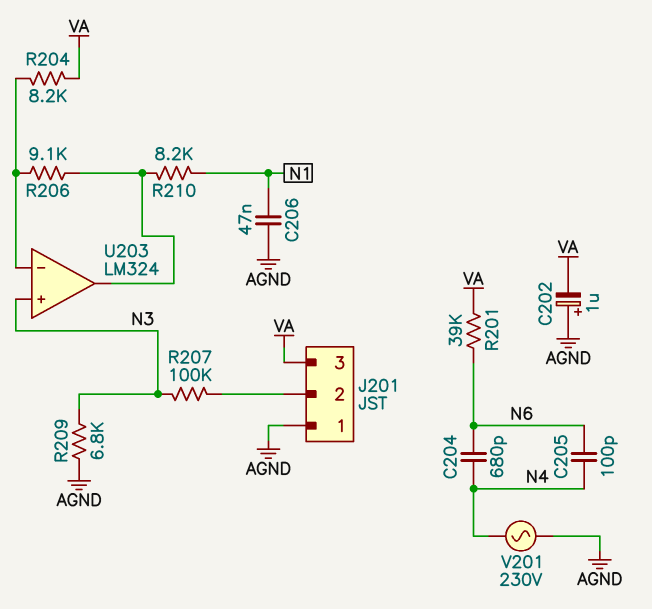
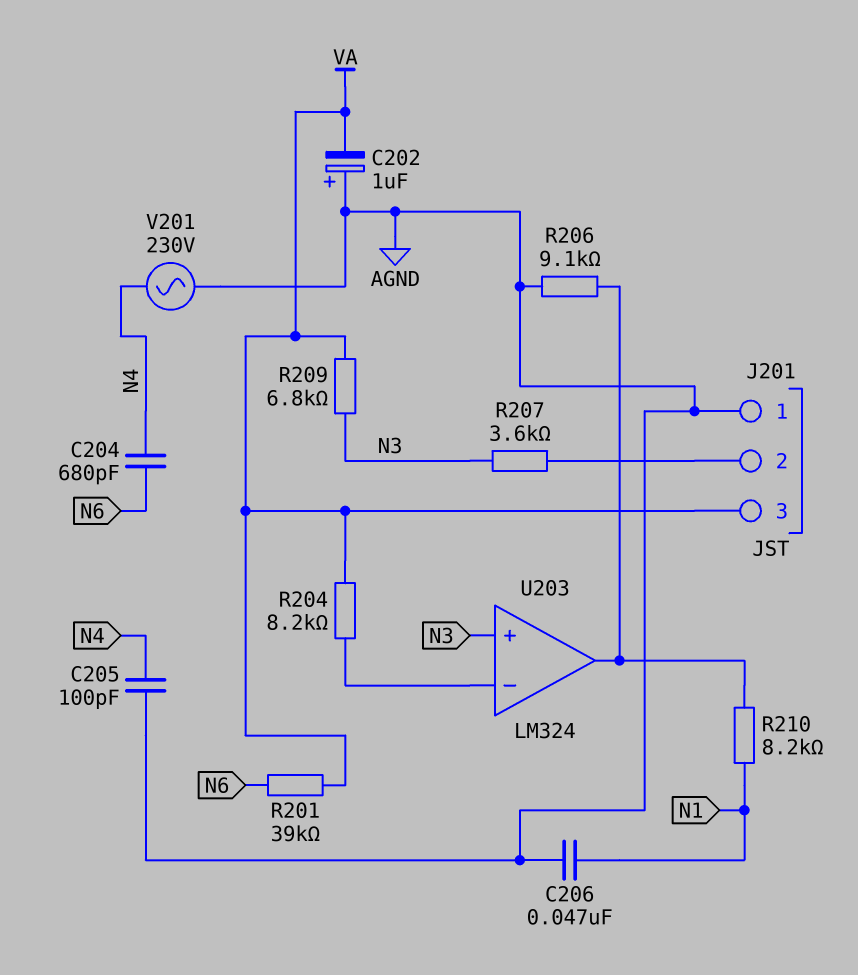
C205: 100pF (N4, N6) -> 100pF (AGND, N4)
R206: 9.1k (U203/in-, U203/out) -> 9.1k (AGND, U203/out)
R207: 100k (J201/2, N3) -> 3.6k (J201/2, N3)
R209: 6.8k (AGND, N3) -> 6.8k (N3, VA)

